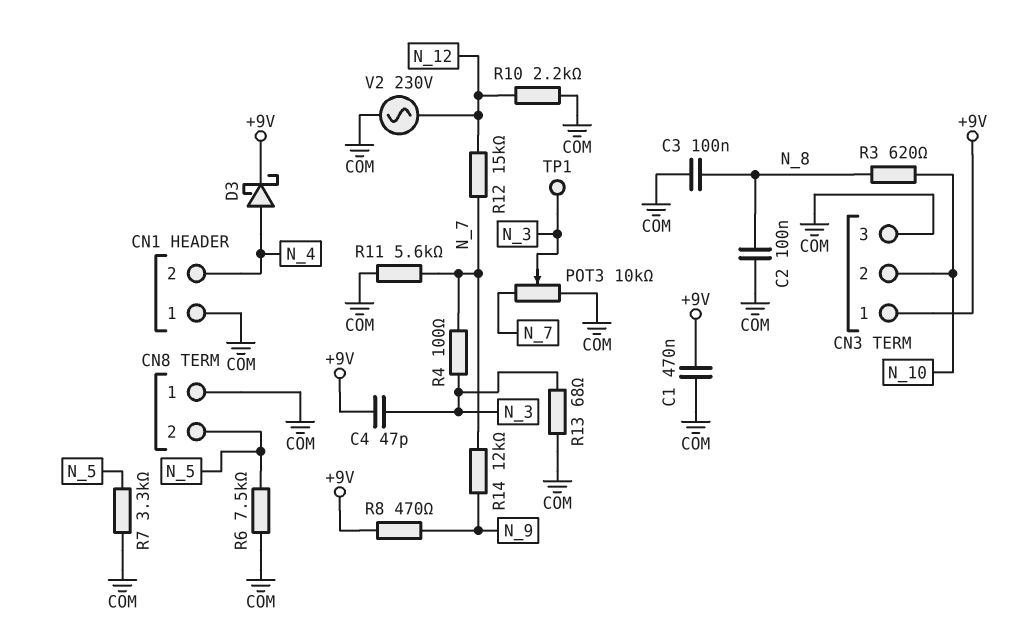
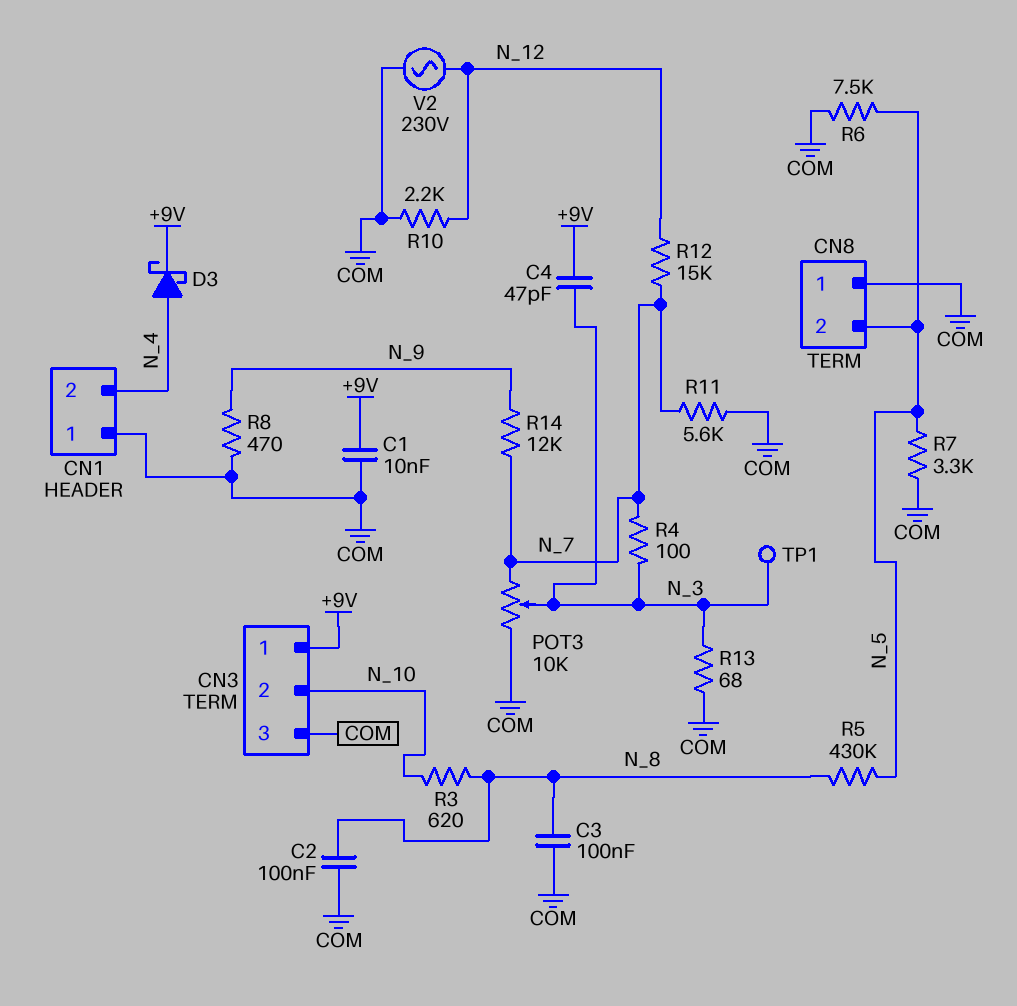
C1: 470nF (+9V, COM) -> 10nF (+9V, COM)
R5: none -> 430k (N_5, N_8)
R8: 470 (+9V, N_9) -> 470 (COM, N_9)

